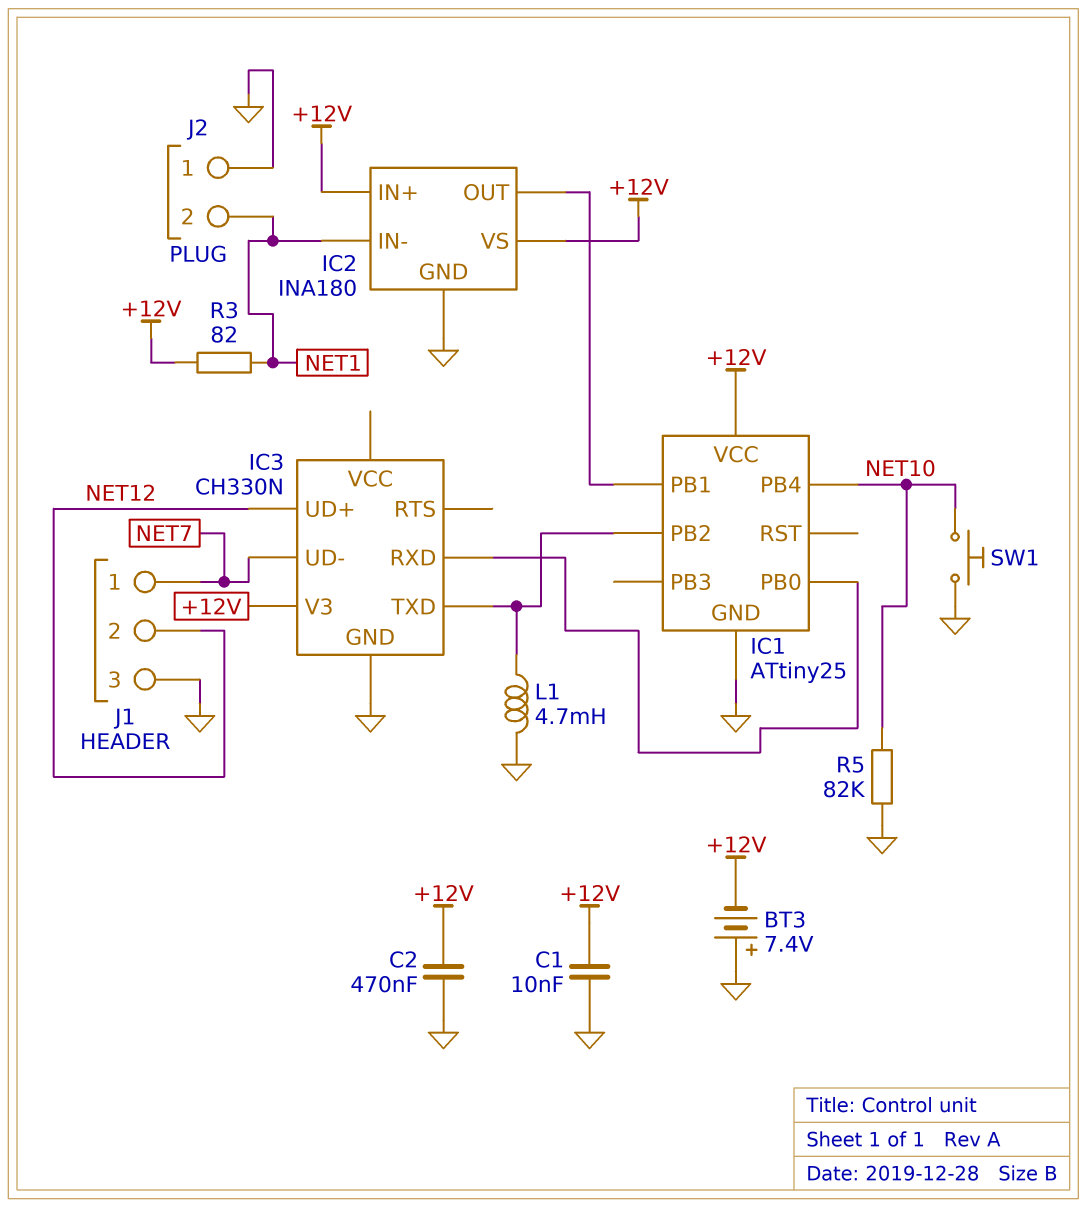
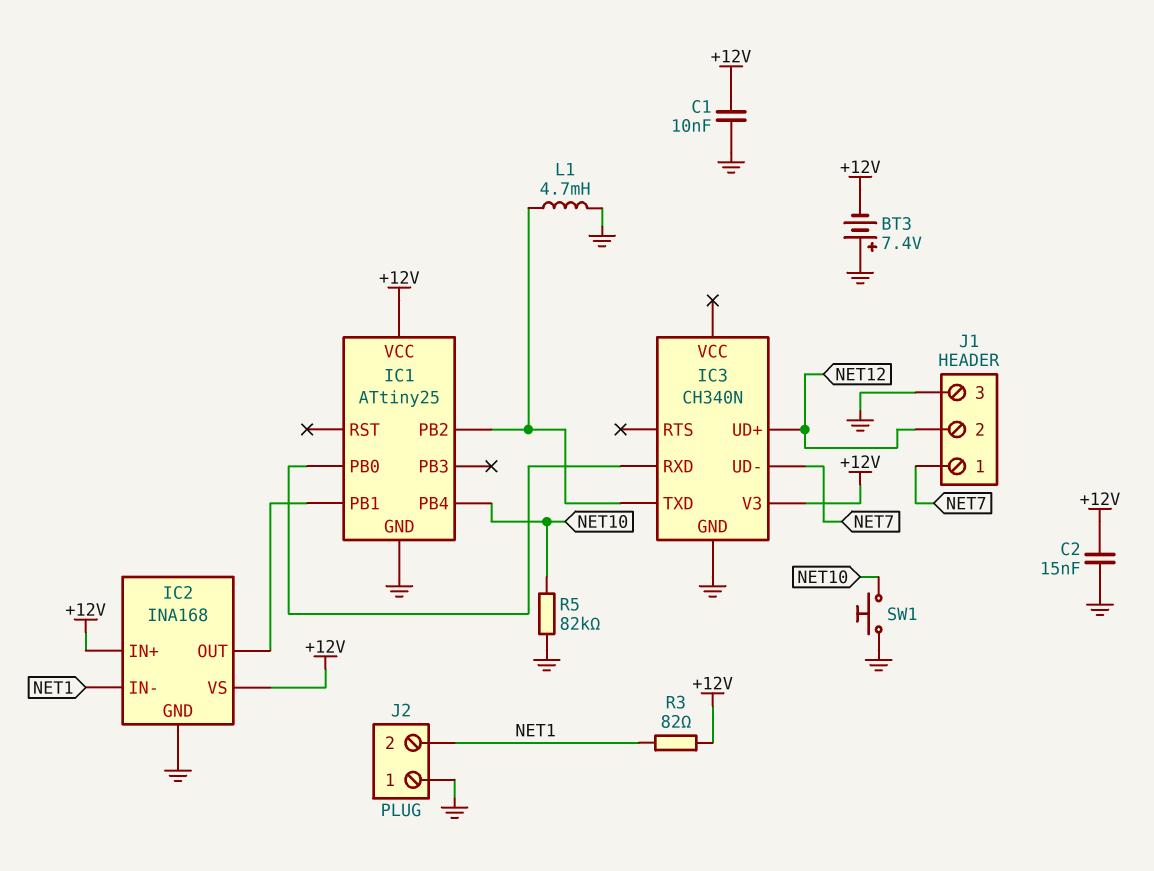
C2: 470nF (+12V, GND) -> 15nF (+12V, GND)
IC2: INA180 -> INA168
IC3: CH330N -> CH340N

